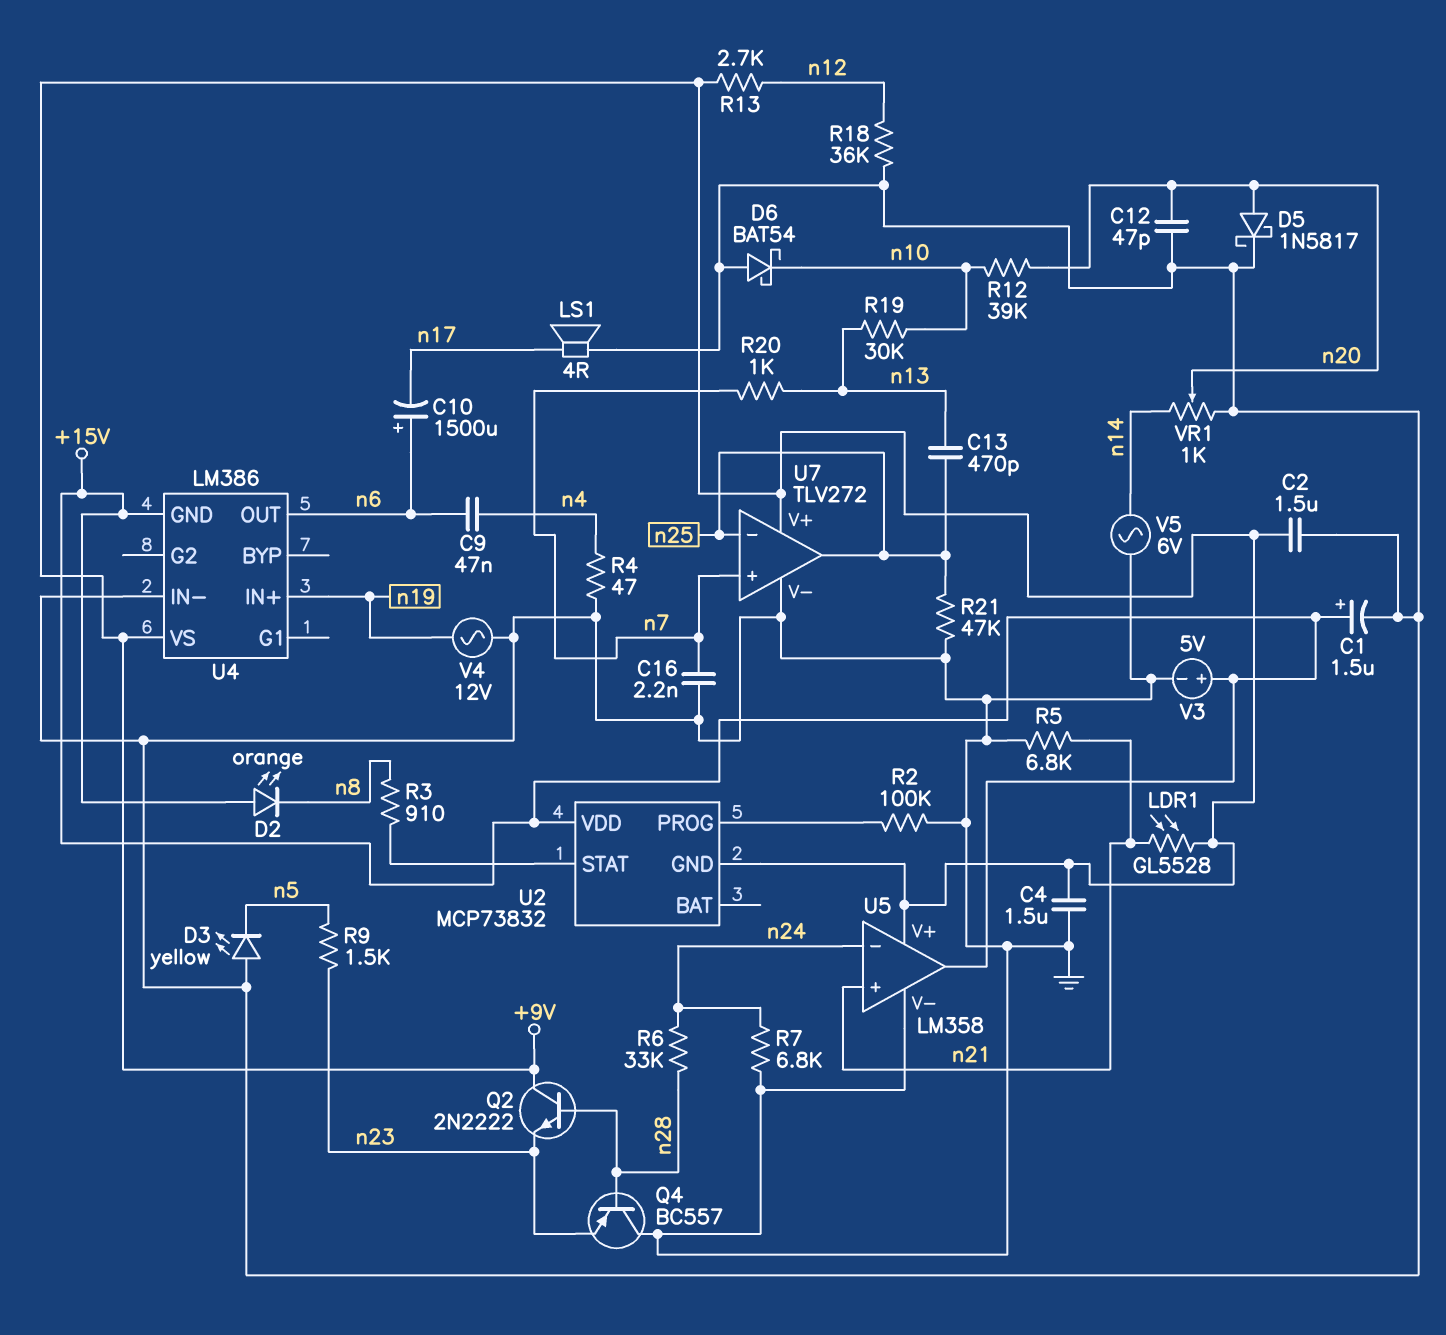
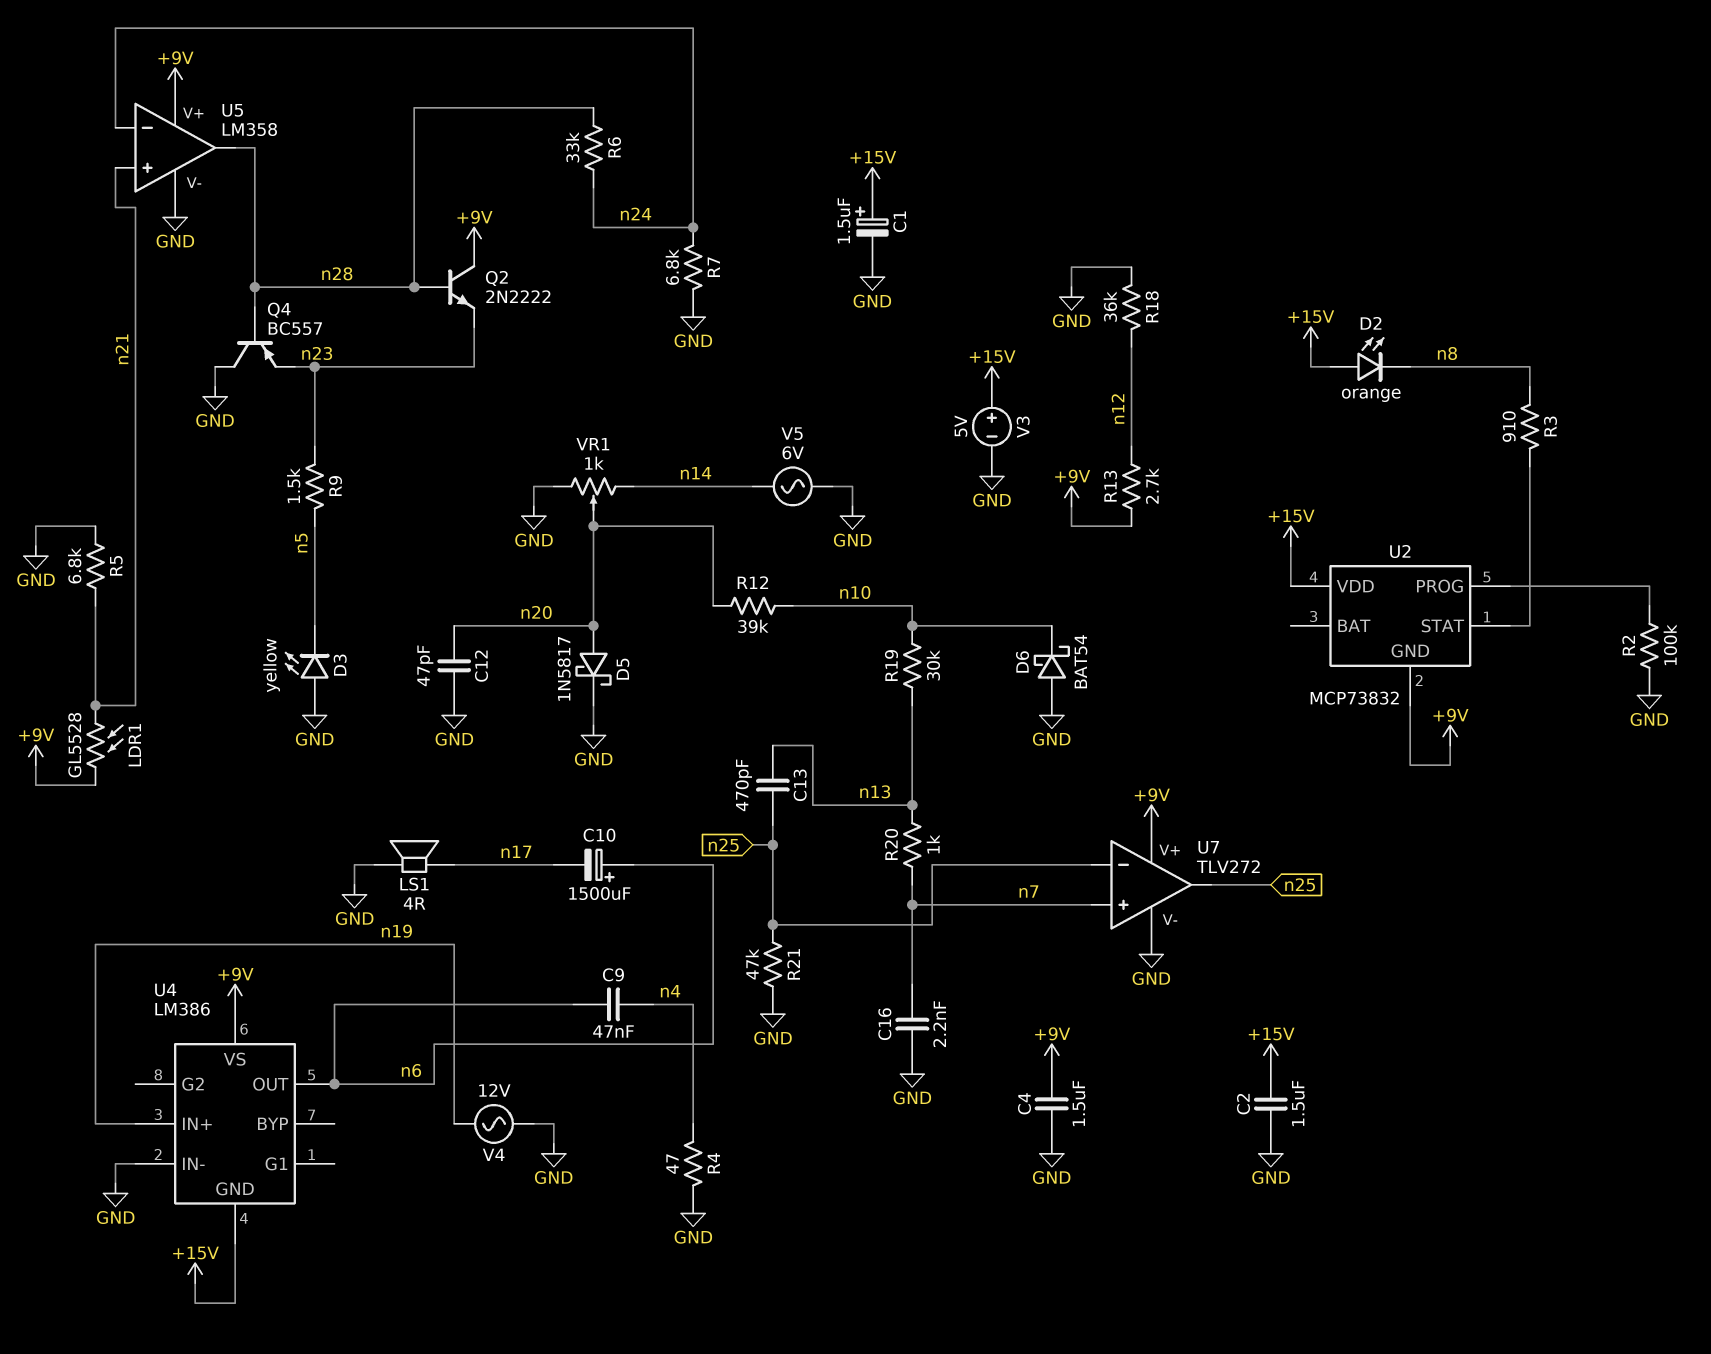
C2: 1.5uF (+9V, GND) -> 1.5uF (+15V, GND)
U5 pin out: +15V -> n28

